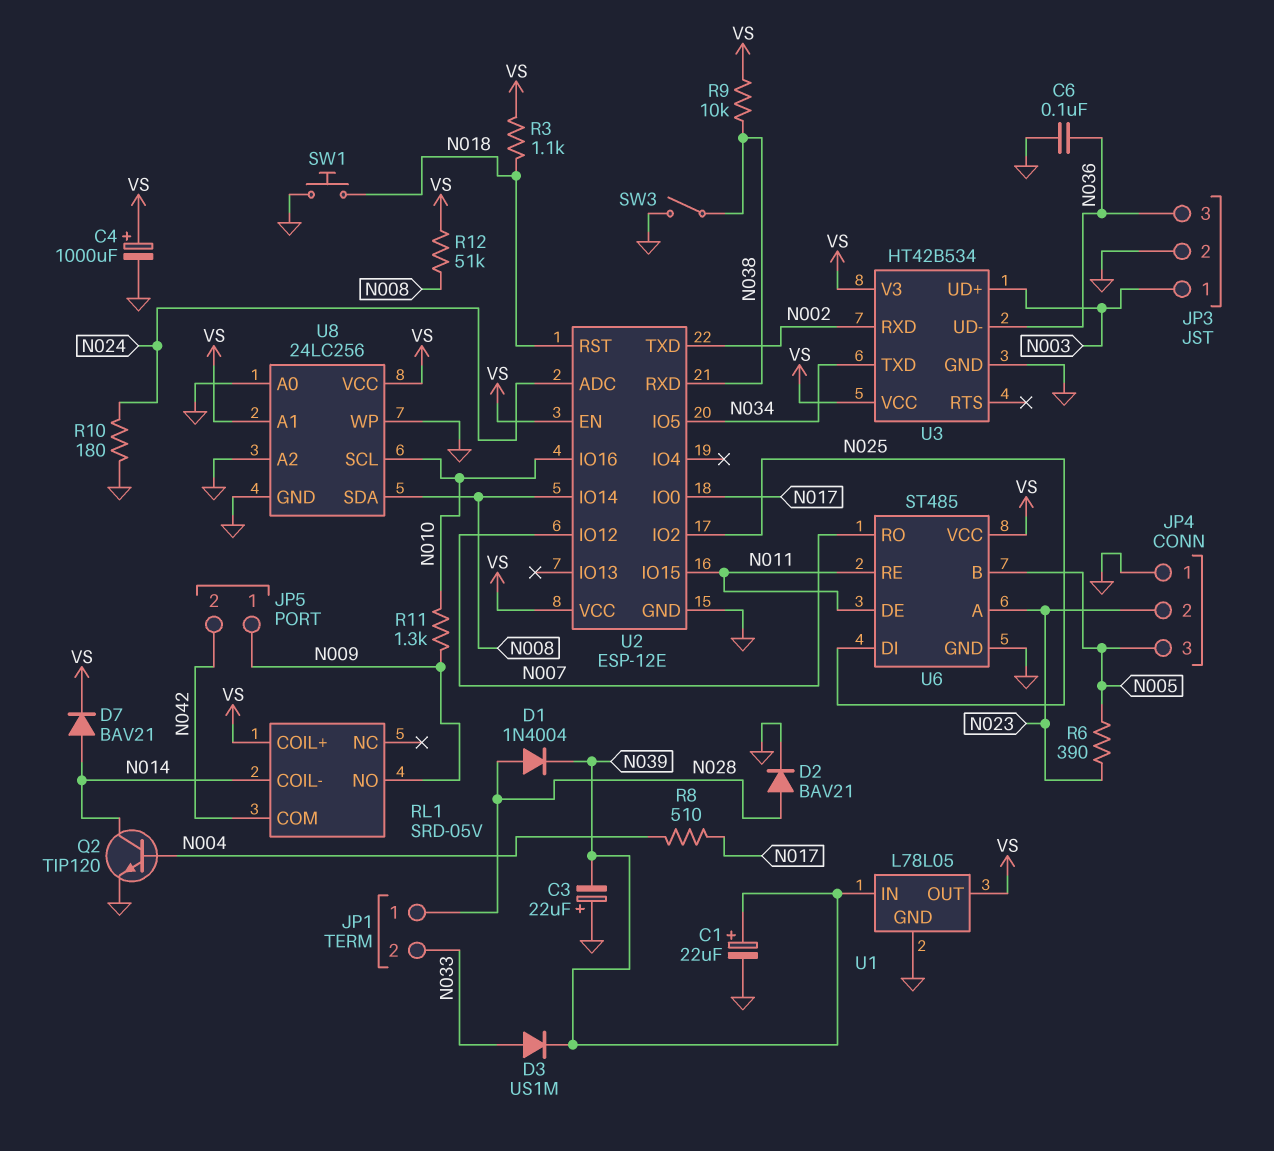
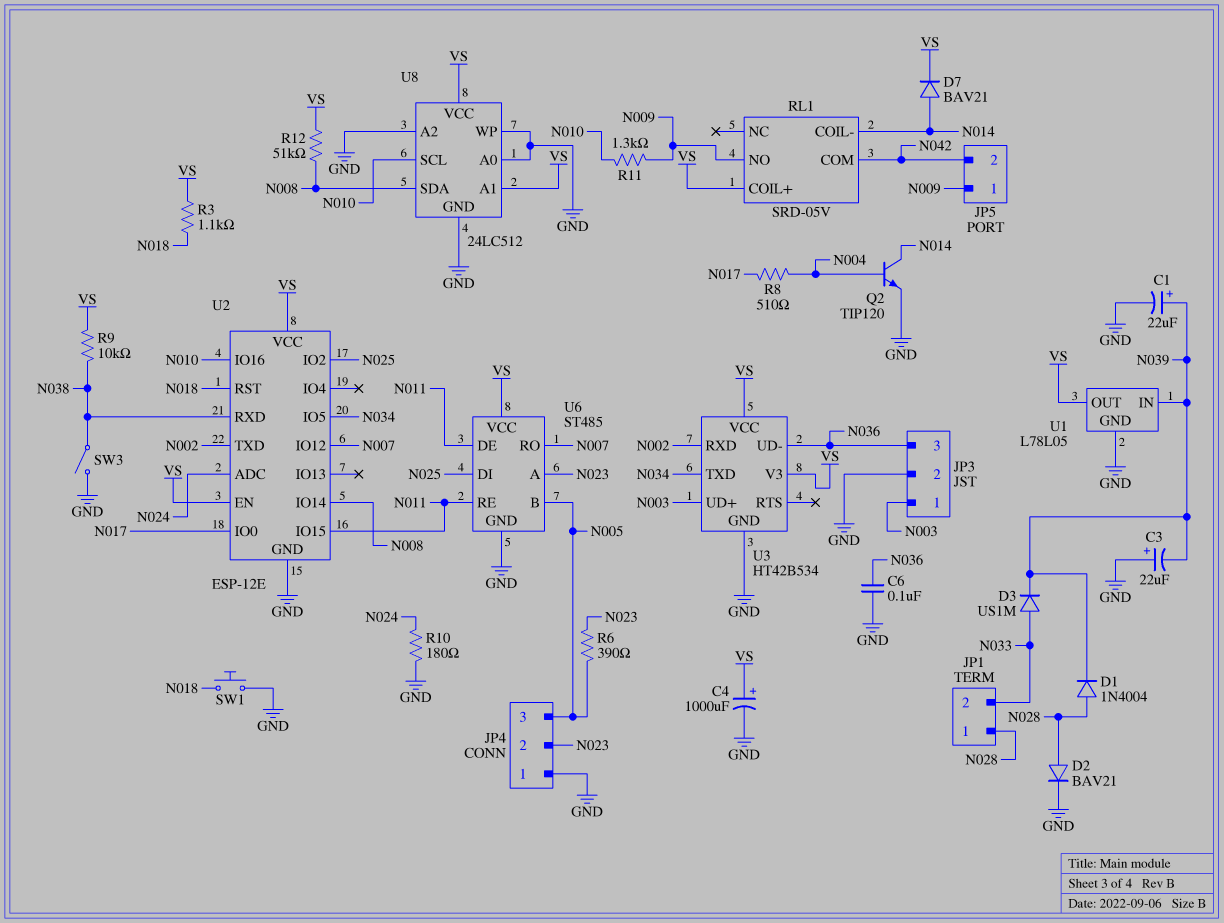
U8: 24LC256 -> 24LC512

